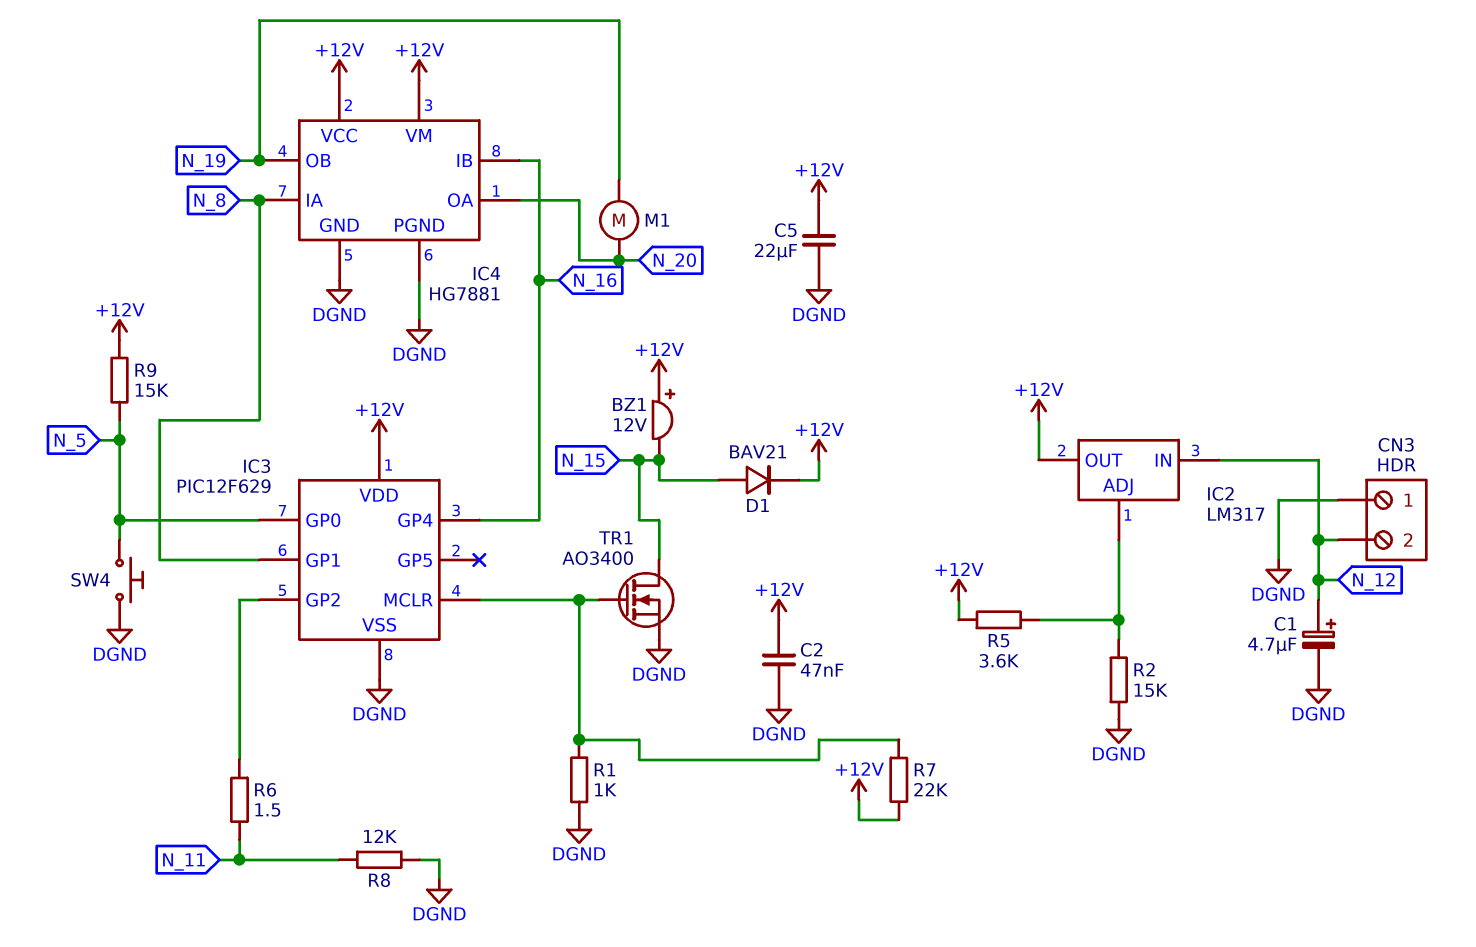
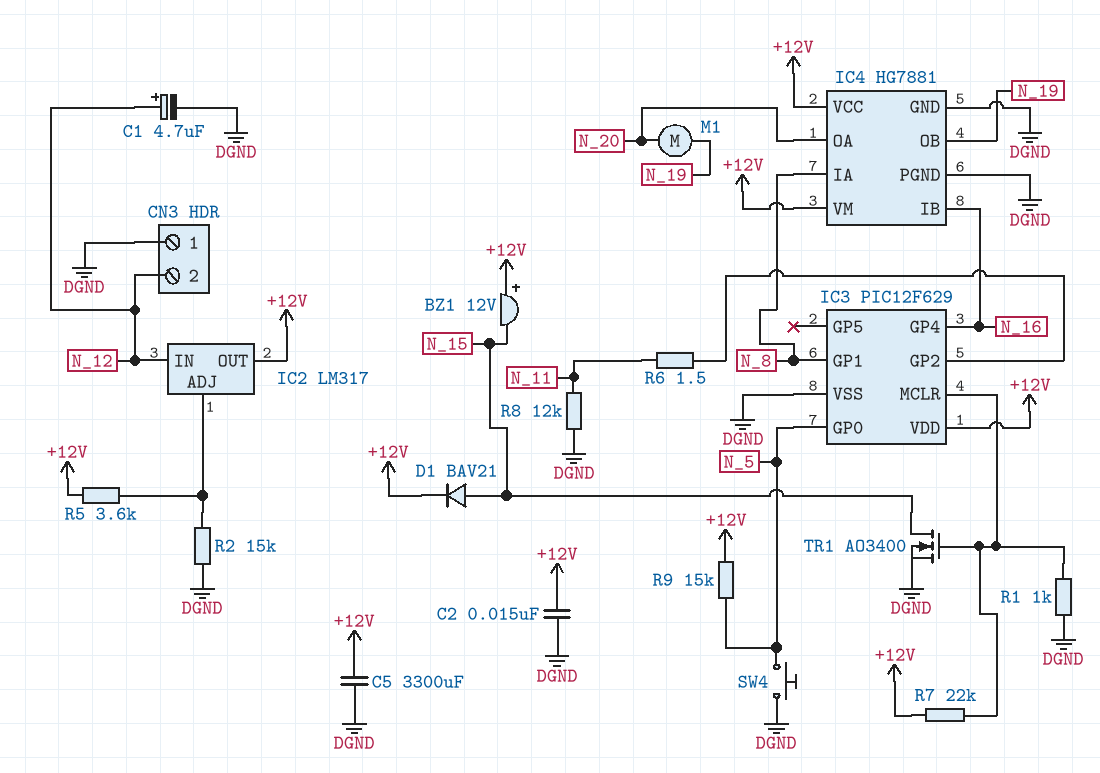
C2: 47nF (+12V, DGND) -> 15nF (+12V, DGND)
C5: 22uF (+12V, DGND) -> 3300uF (+12V, DGND)

